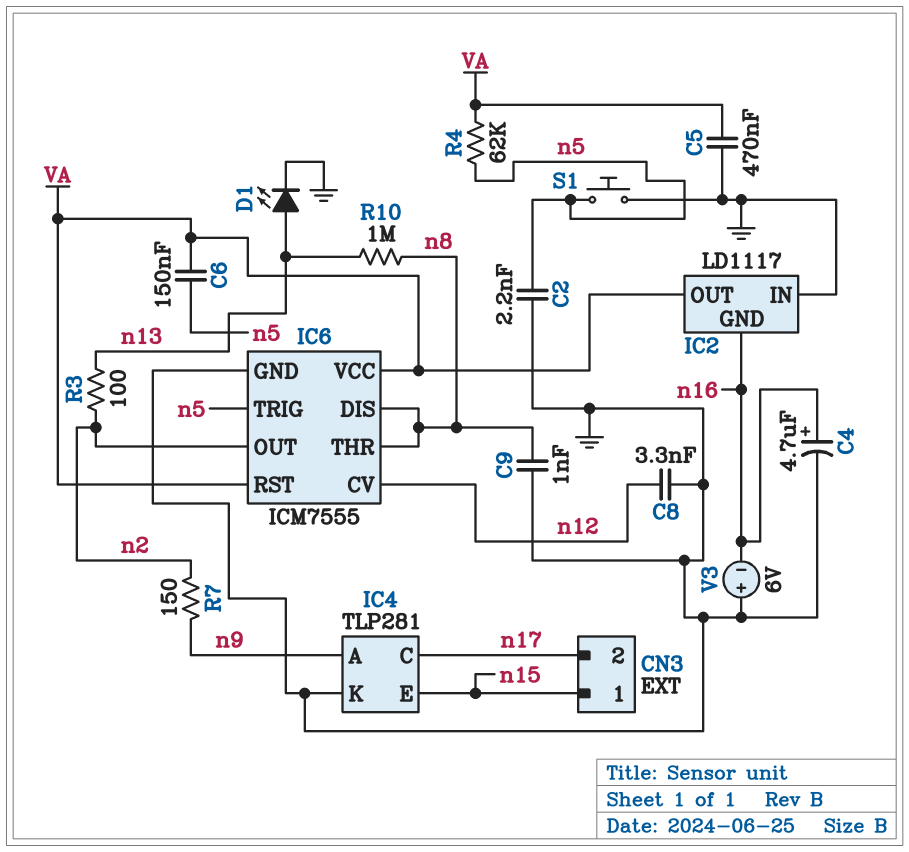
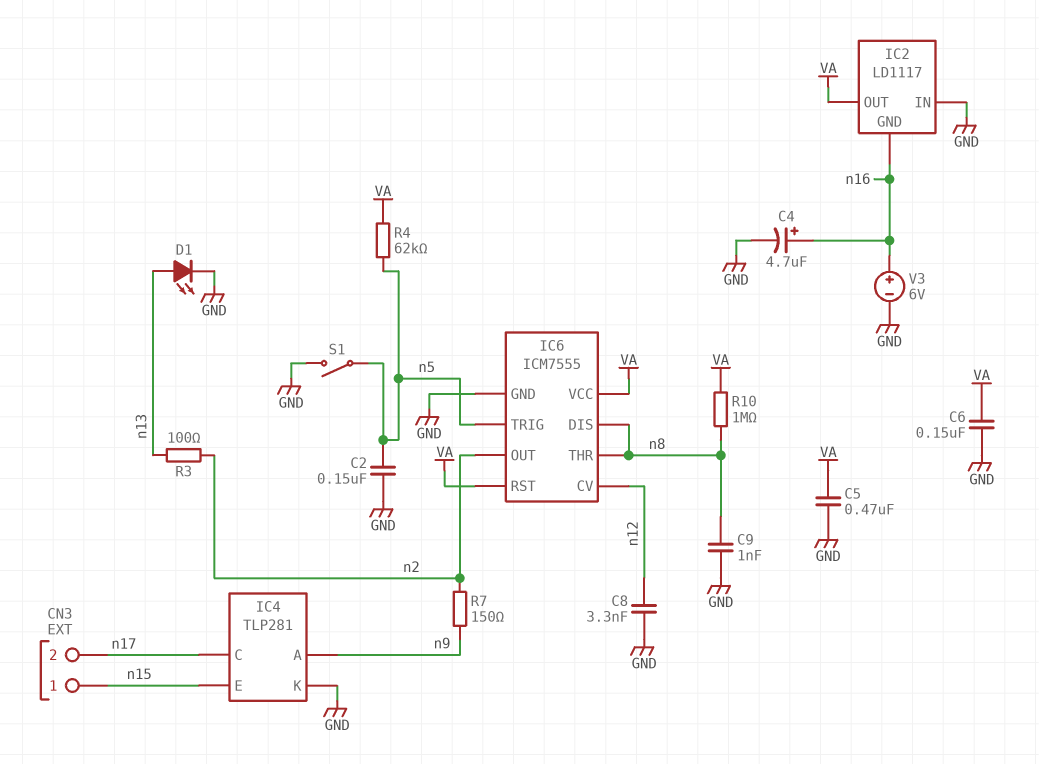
C2: 2.2nF (GND, n5) -> 150nF (GND, n5)
C6: 150nF (VA, n5) -> 150nF (GND, VA)
R10: 1M (n8, n13) -> 1M (VA, n8)
S1: button (GND, n5) -> switch (GND, n5)
V3: 6V (plus GND, minus n16) -> 6V (plus n16, minus GND)

